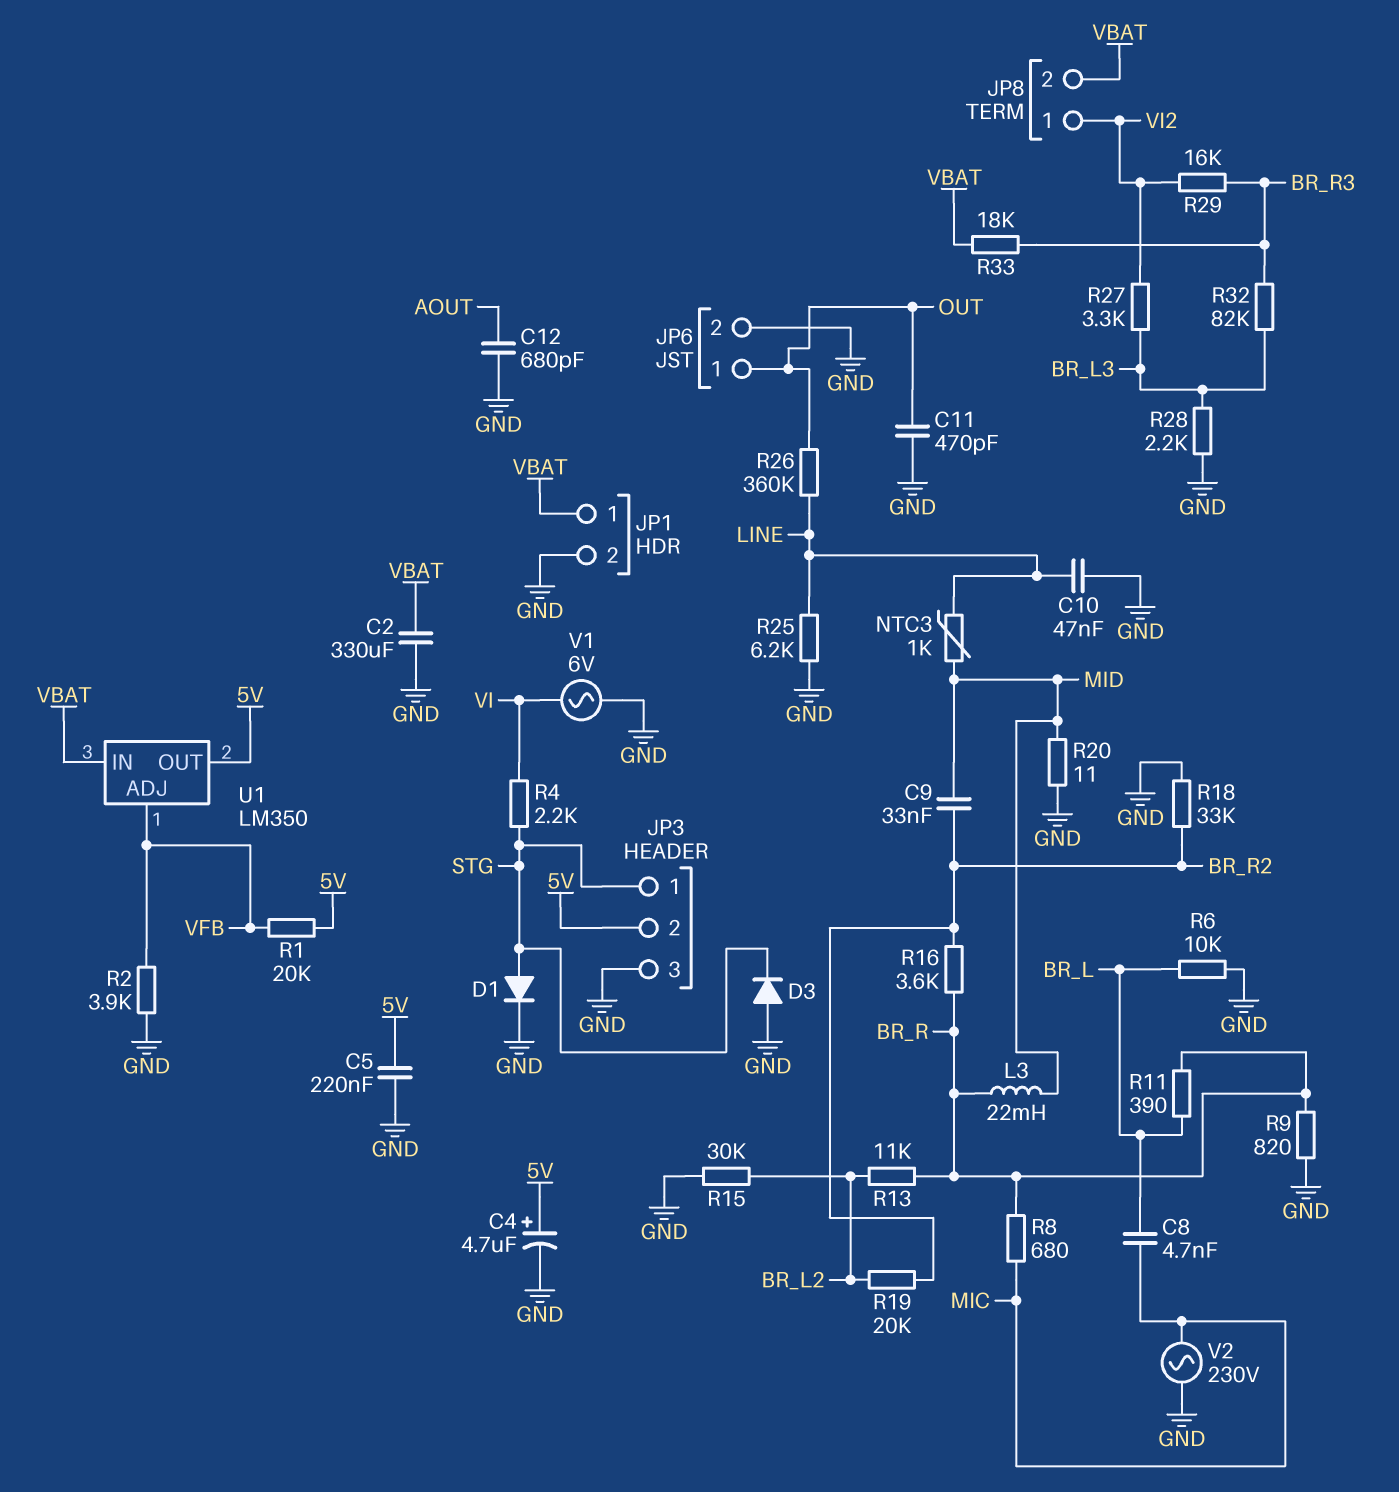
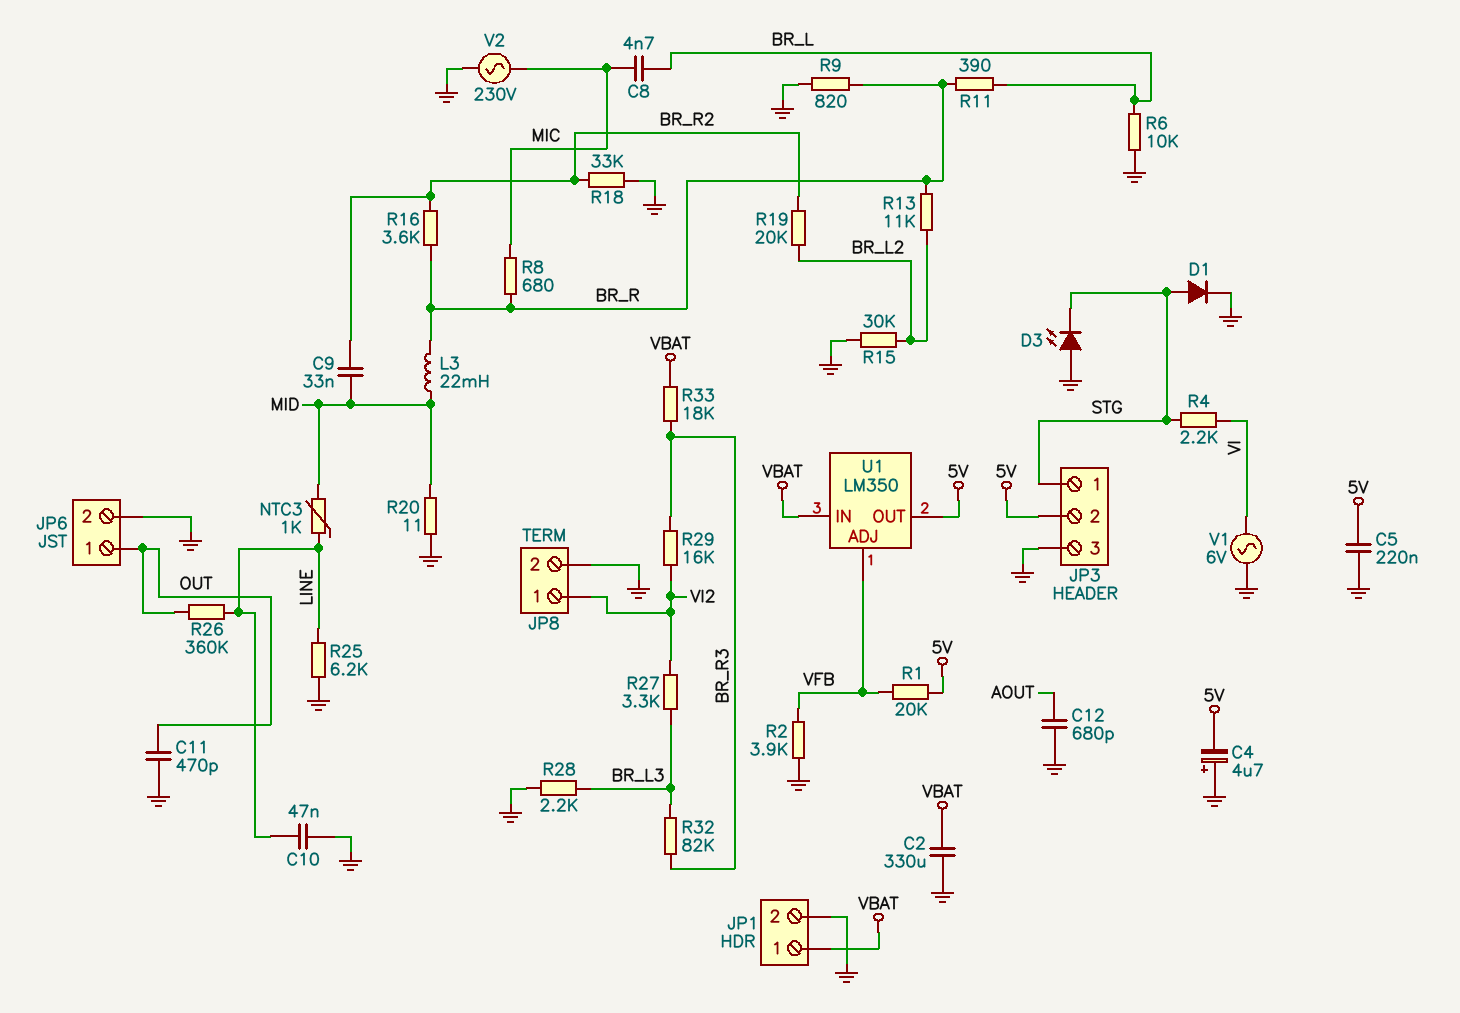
C4: 4.7uF (plus 5V, minus GND) -> 4.7uF (plus GND, minus 5V)
D3: diode (A GND, K STG) -> LED (A GND, K STG)
JP8 pin 2: VBAT -> GND

